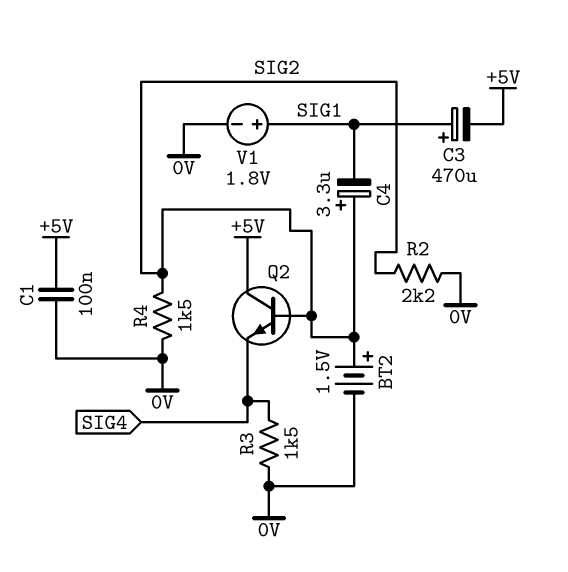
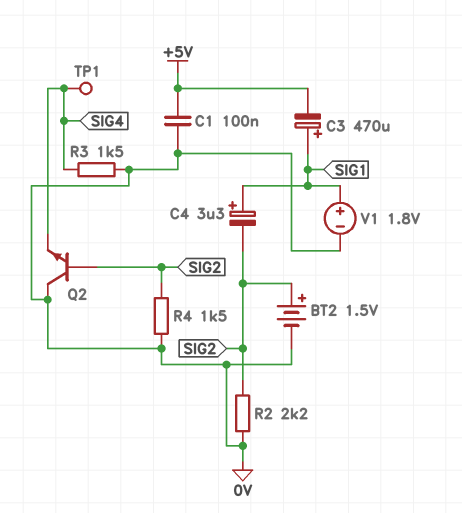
C4: 3.3uF (plus SIG2, minus SIG1) -> 3.3uF (plus SIG1, minus SIG2)
Q2: NPN (B SIG2, C +5V, E SIG4) -> NPN (B SIG2, C 0V, E SIG4)
TP1: none -> test point (SIG4)

